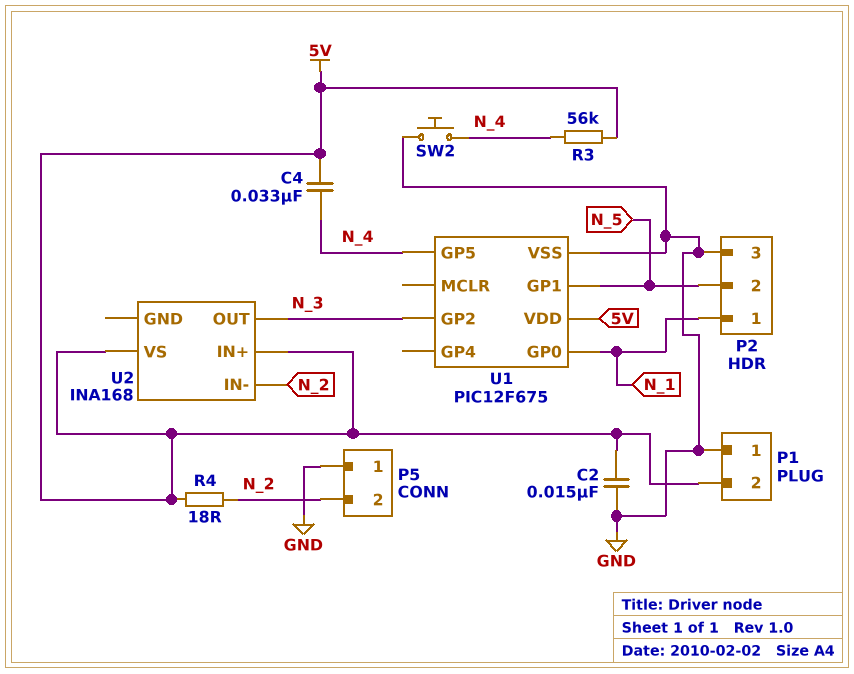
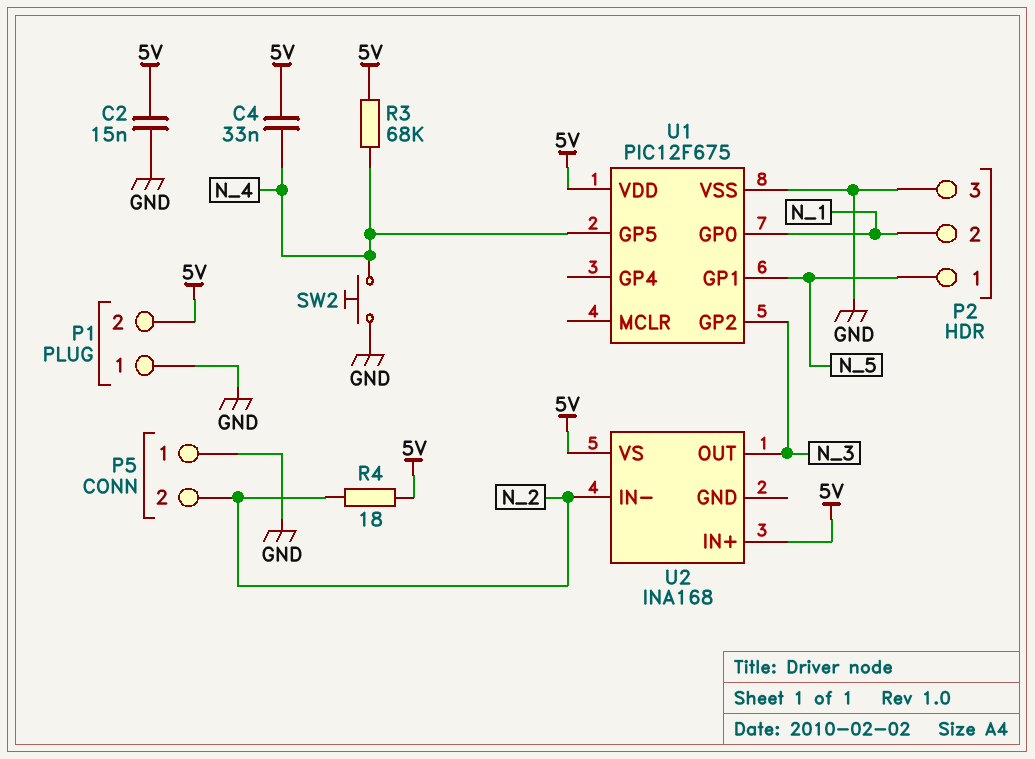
P2 pin 1: N_1 -> N_5
P2 pin 2: N_5 -> N_1
R3: 56k (5V, N_4) -> 68k (5V, N_4)

